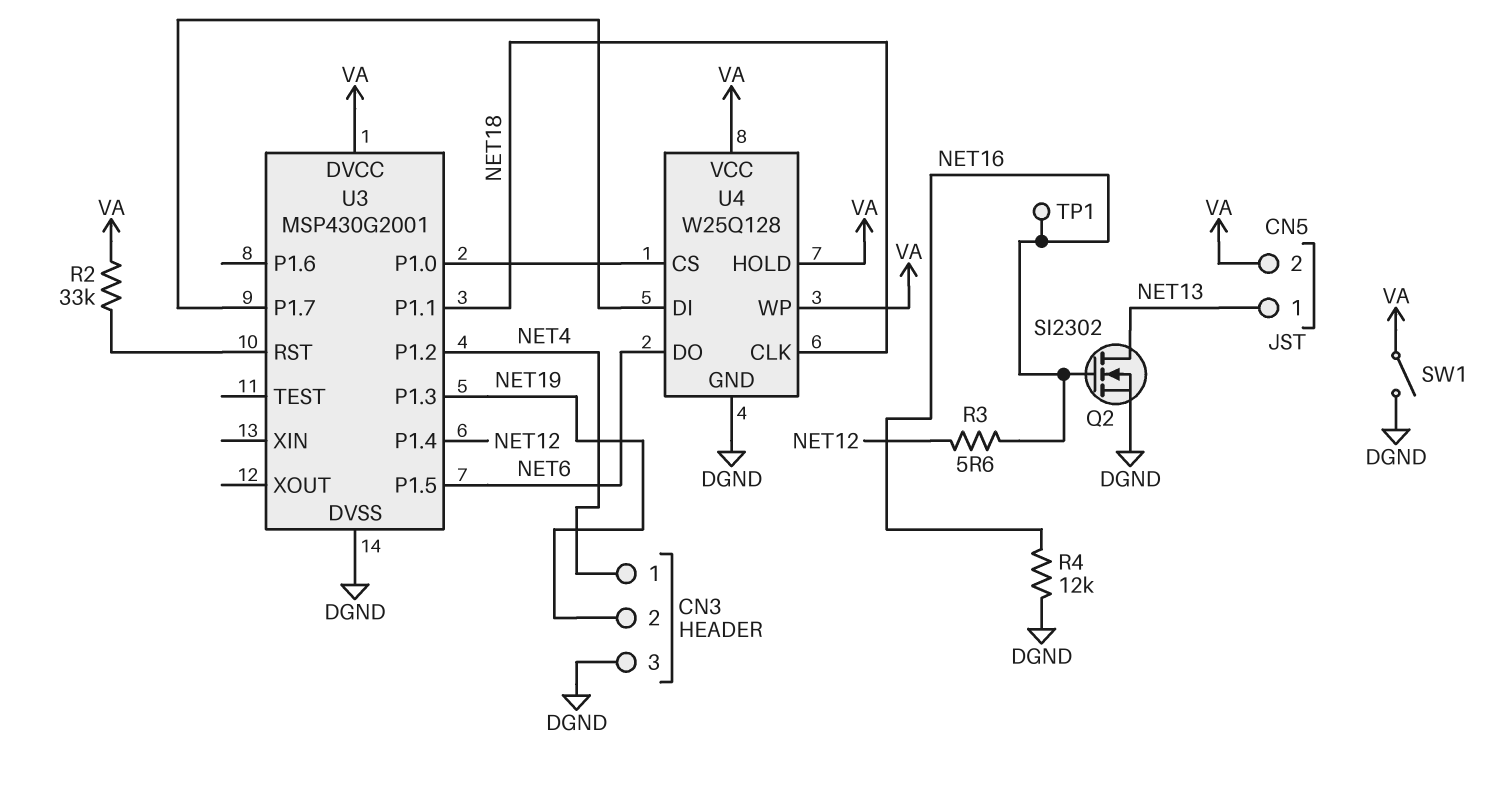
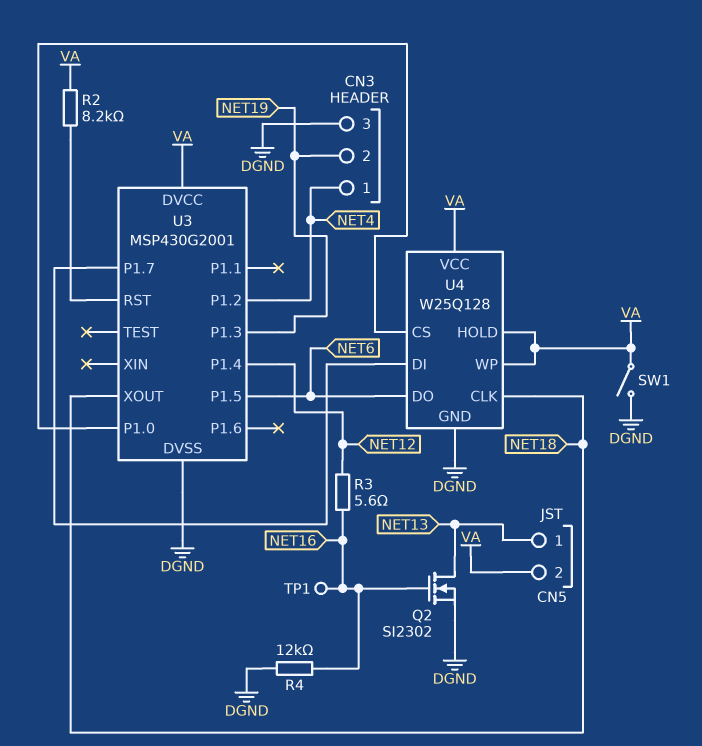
R2: 33k (U3/RST, VA) -> 8.2k (U3/RST, VA)
U3 pin P1.1: NET18 -> none
U3 pin XOUT: none -> NET18

